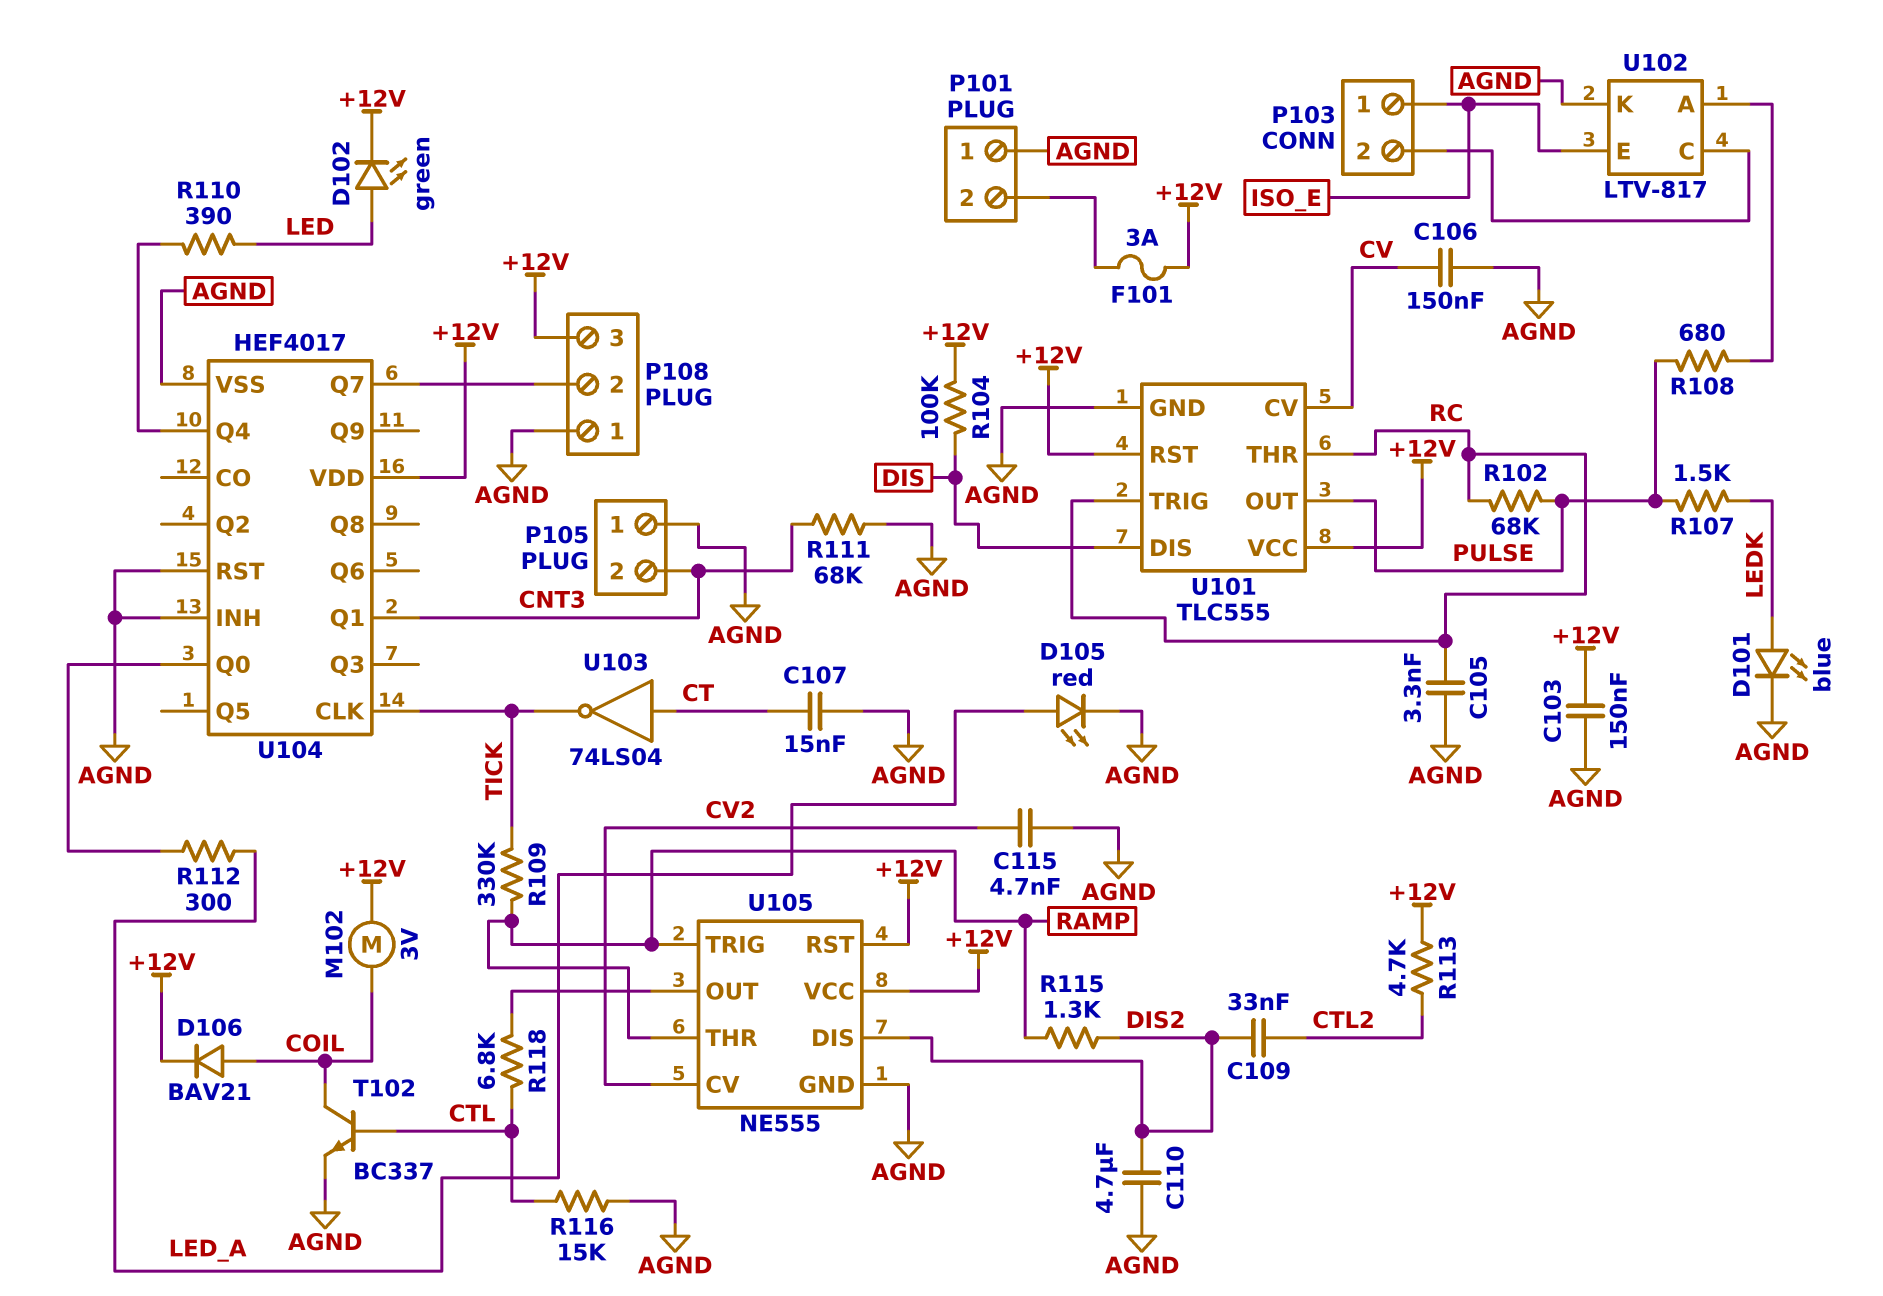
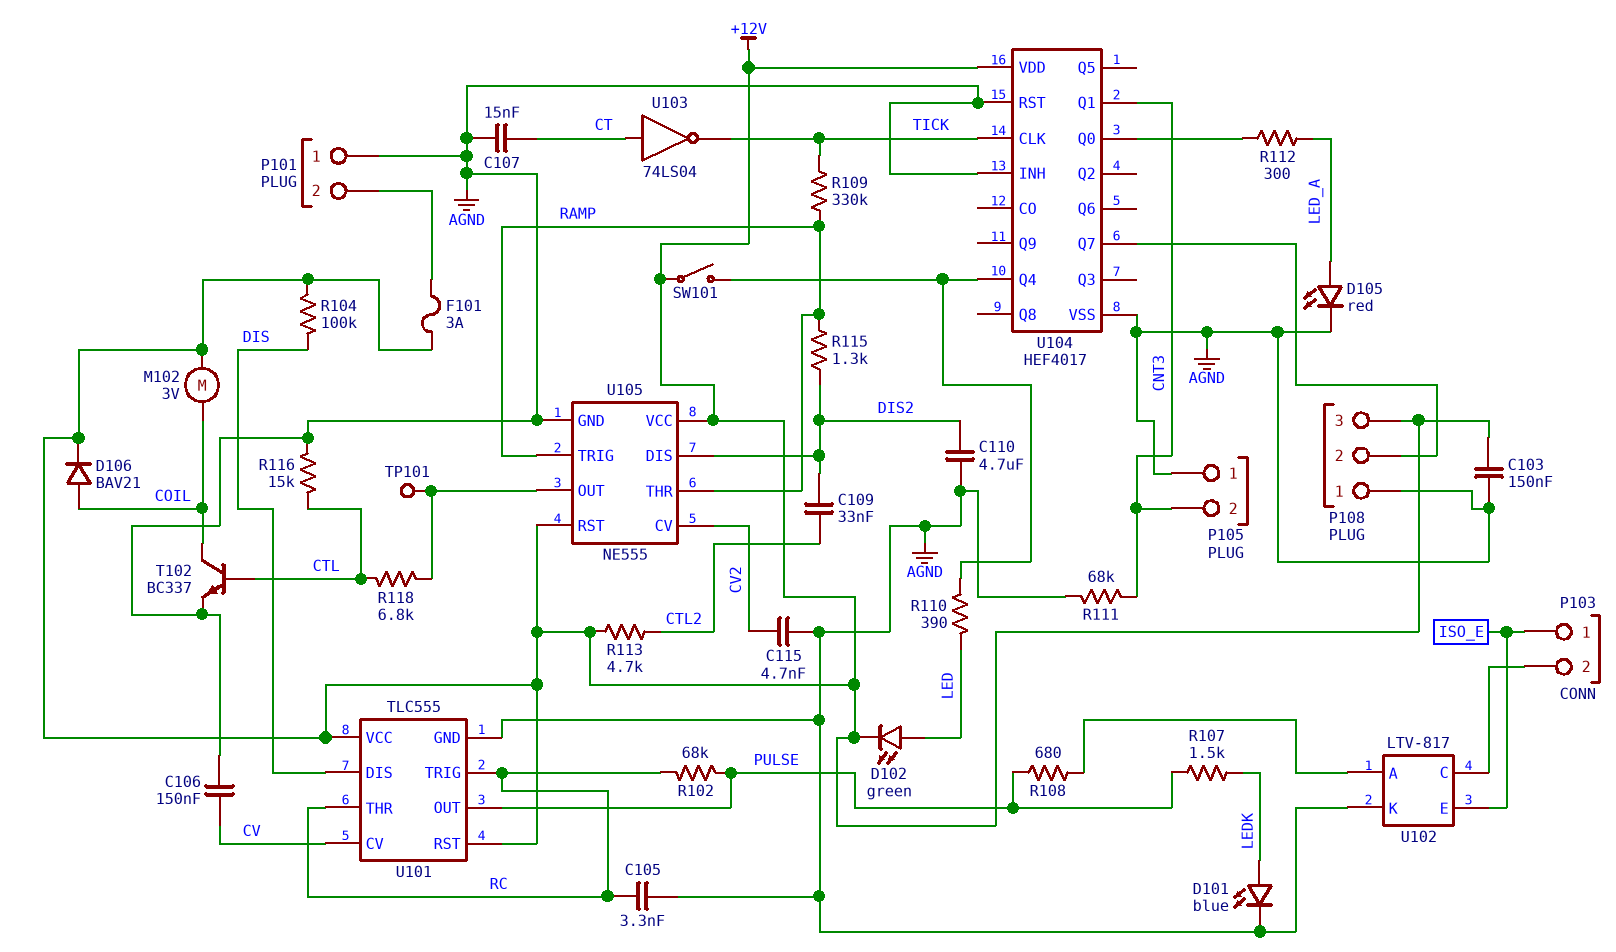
SW101: none -> switch (+12V, U104/Q4)
TP101: none -> test point (U105/OUT)

